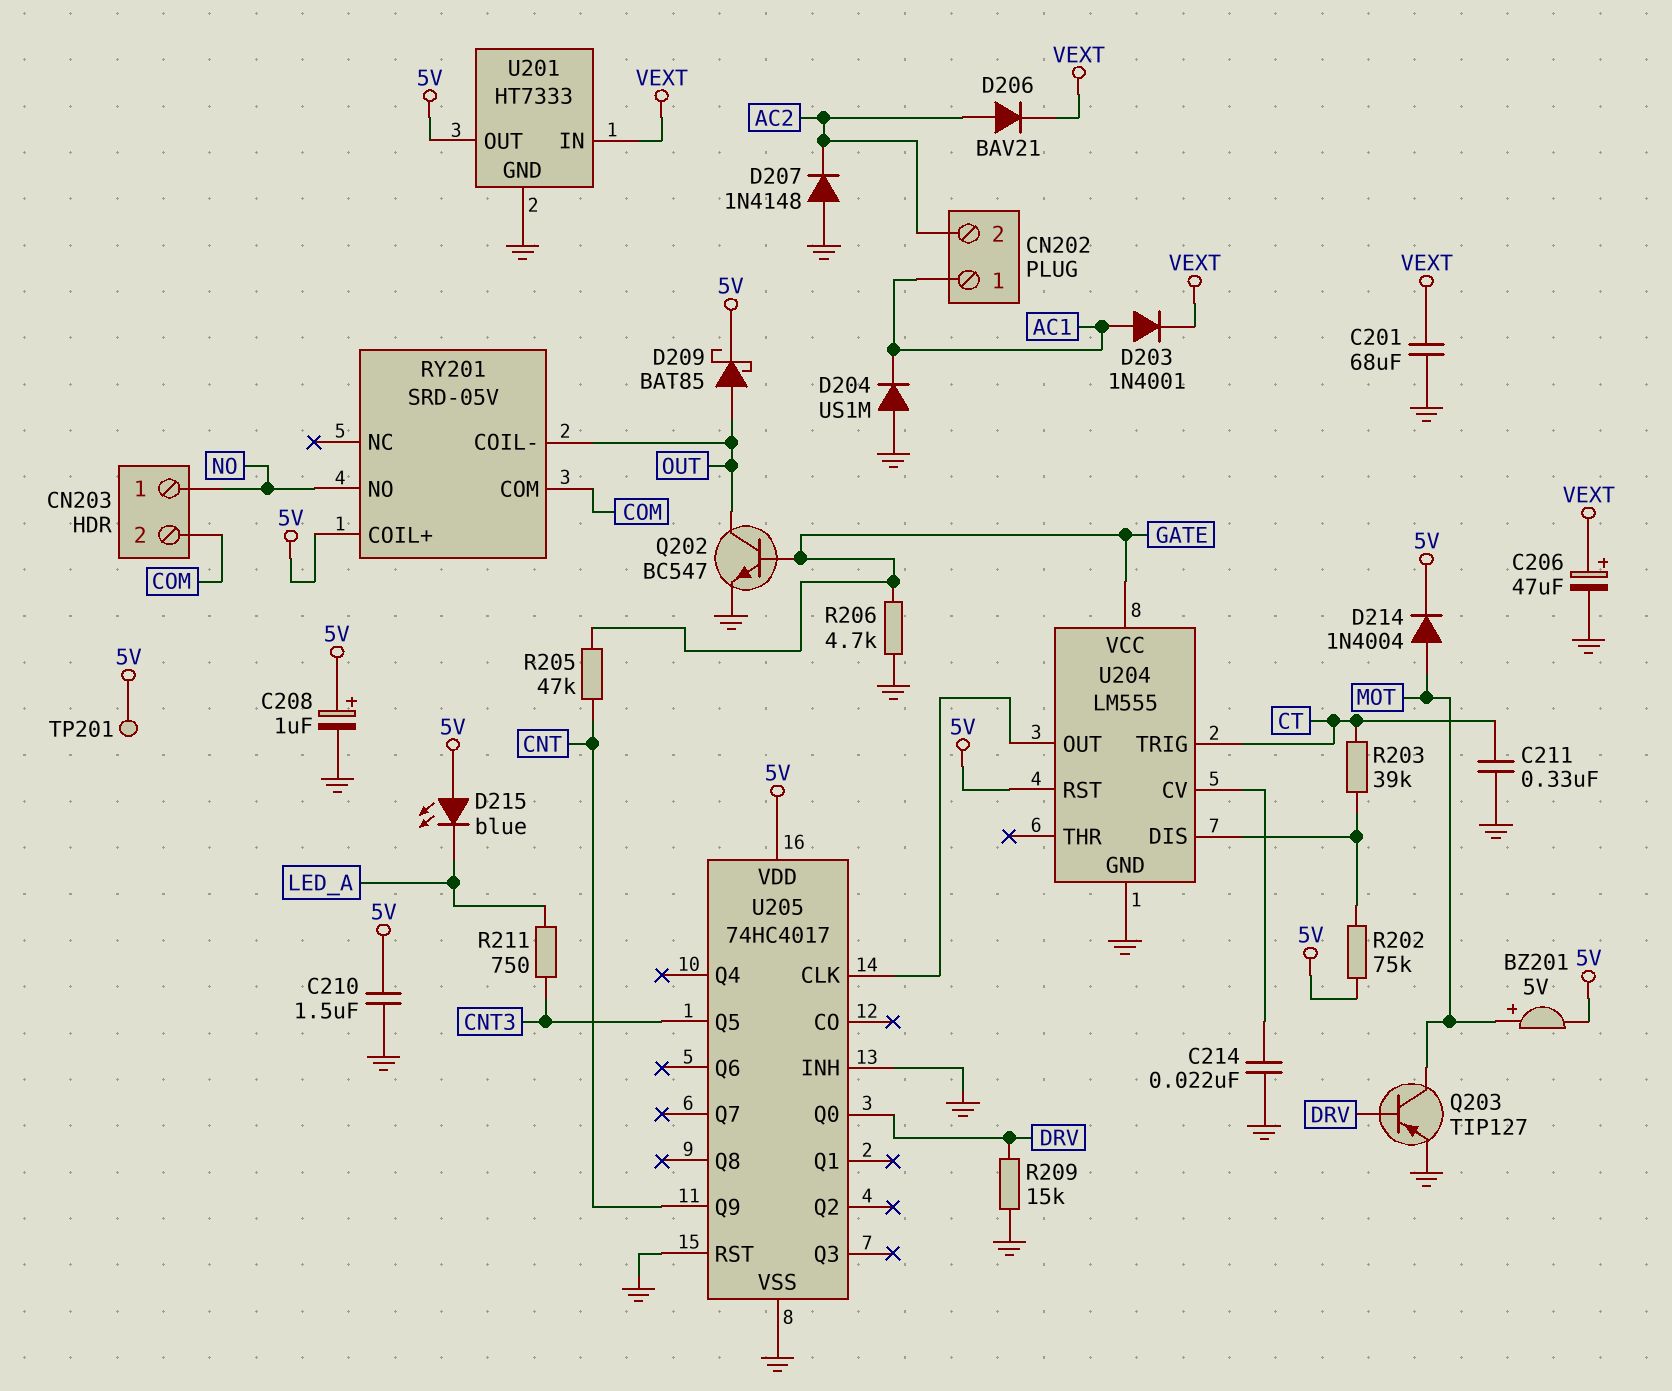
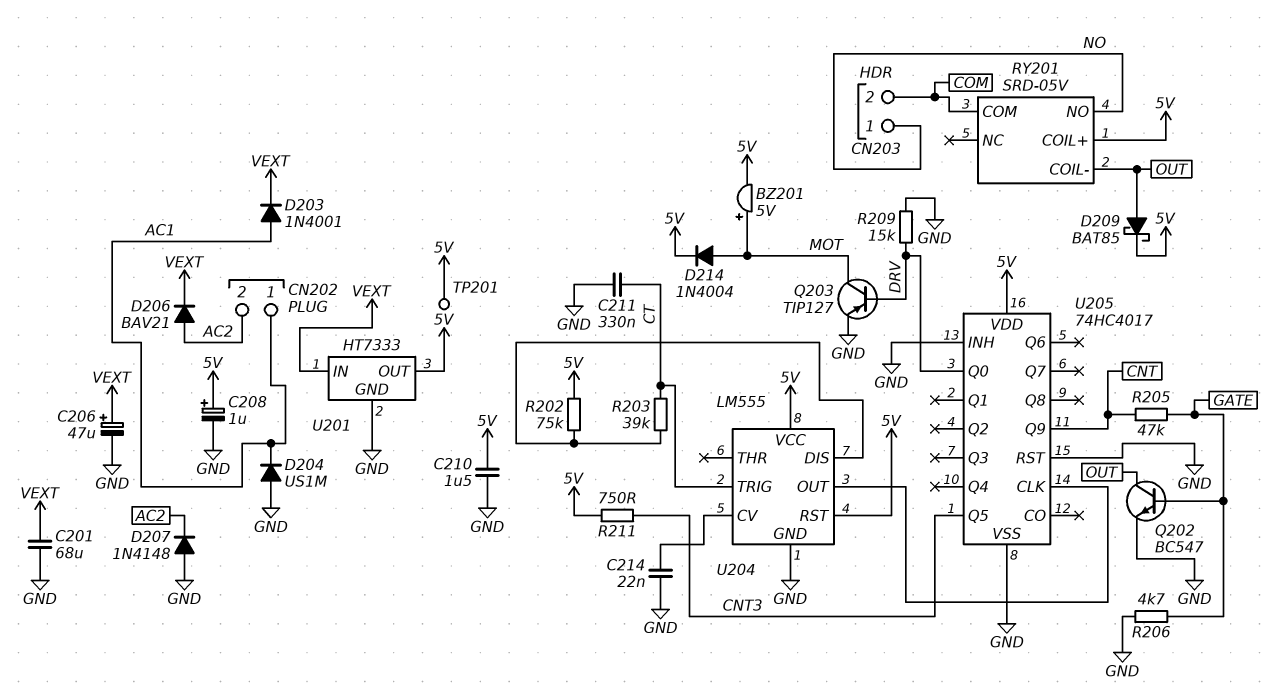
D215: LED blue (A 5V, K LED_A) -> none
R211: 750 (CNT3, LED_A) -> 750 (5V, CNT3)
U204 pin VCC: GATE -> 5V

